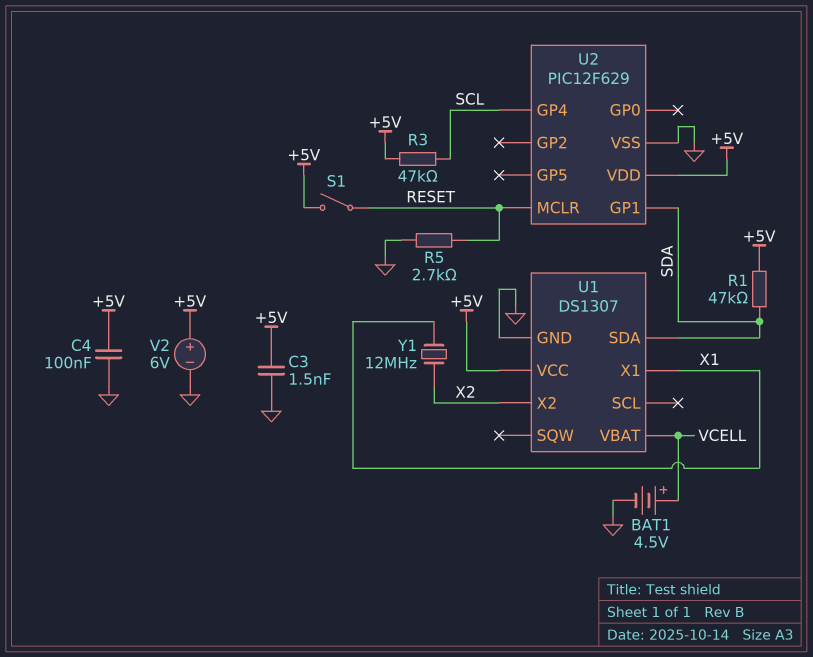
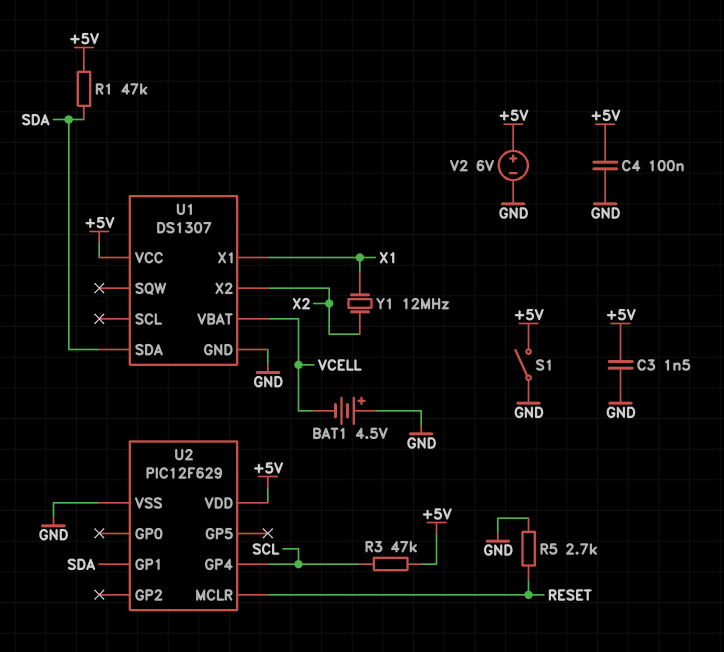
BAT1: 4.5V (plus VCELL, minus GND) -> 4.5V (plus GND, minus VCELL)
S1: switch (+5V, RESET) -> switch (+5V, GND)

